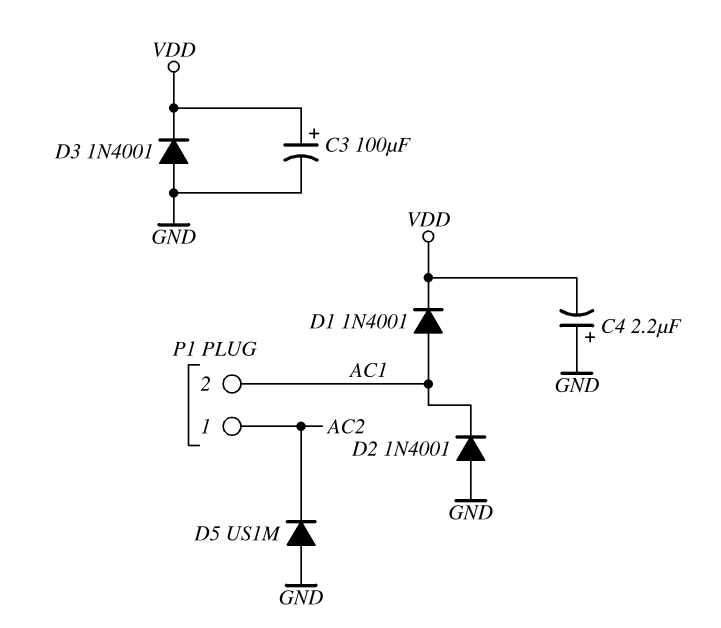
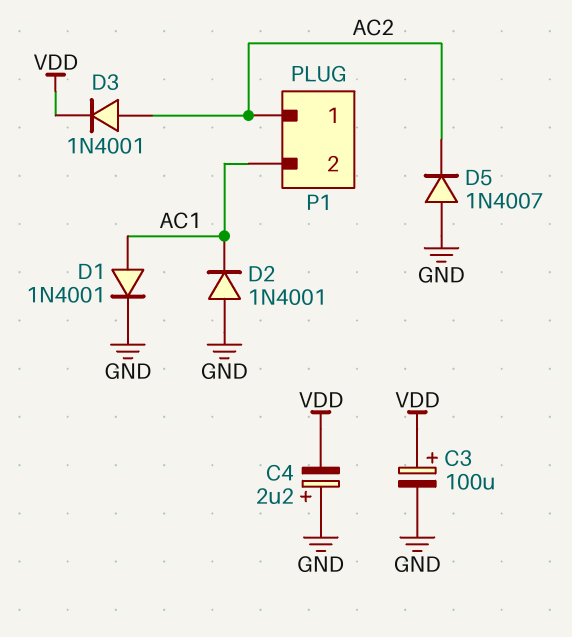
D1: diode 1N4001 (A AC1, K VDD) -> diode 1N4001 (A AC1, K GND)
D3: diode 1N4001 (A GND, K VDD) -> diode 1N4001 (A AC2, K VDD)
D5: diode US1M (A GND, K AC2) -> diode 1N4007 (A GND, K AC2)

